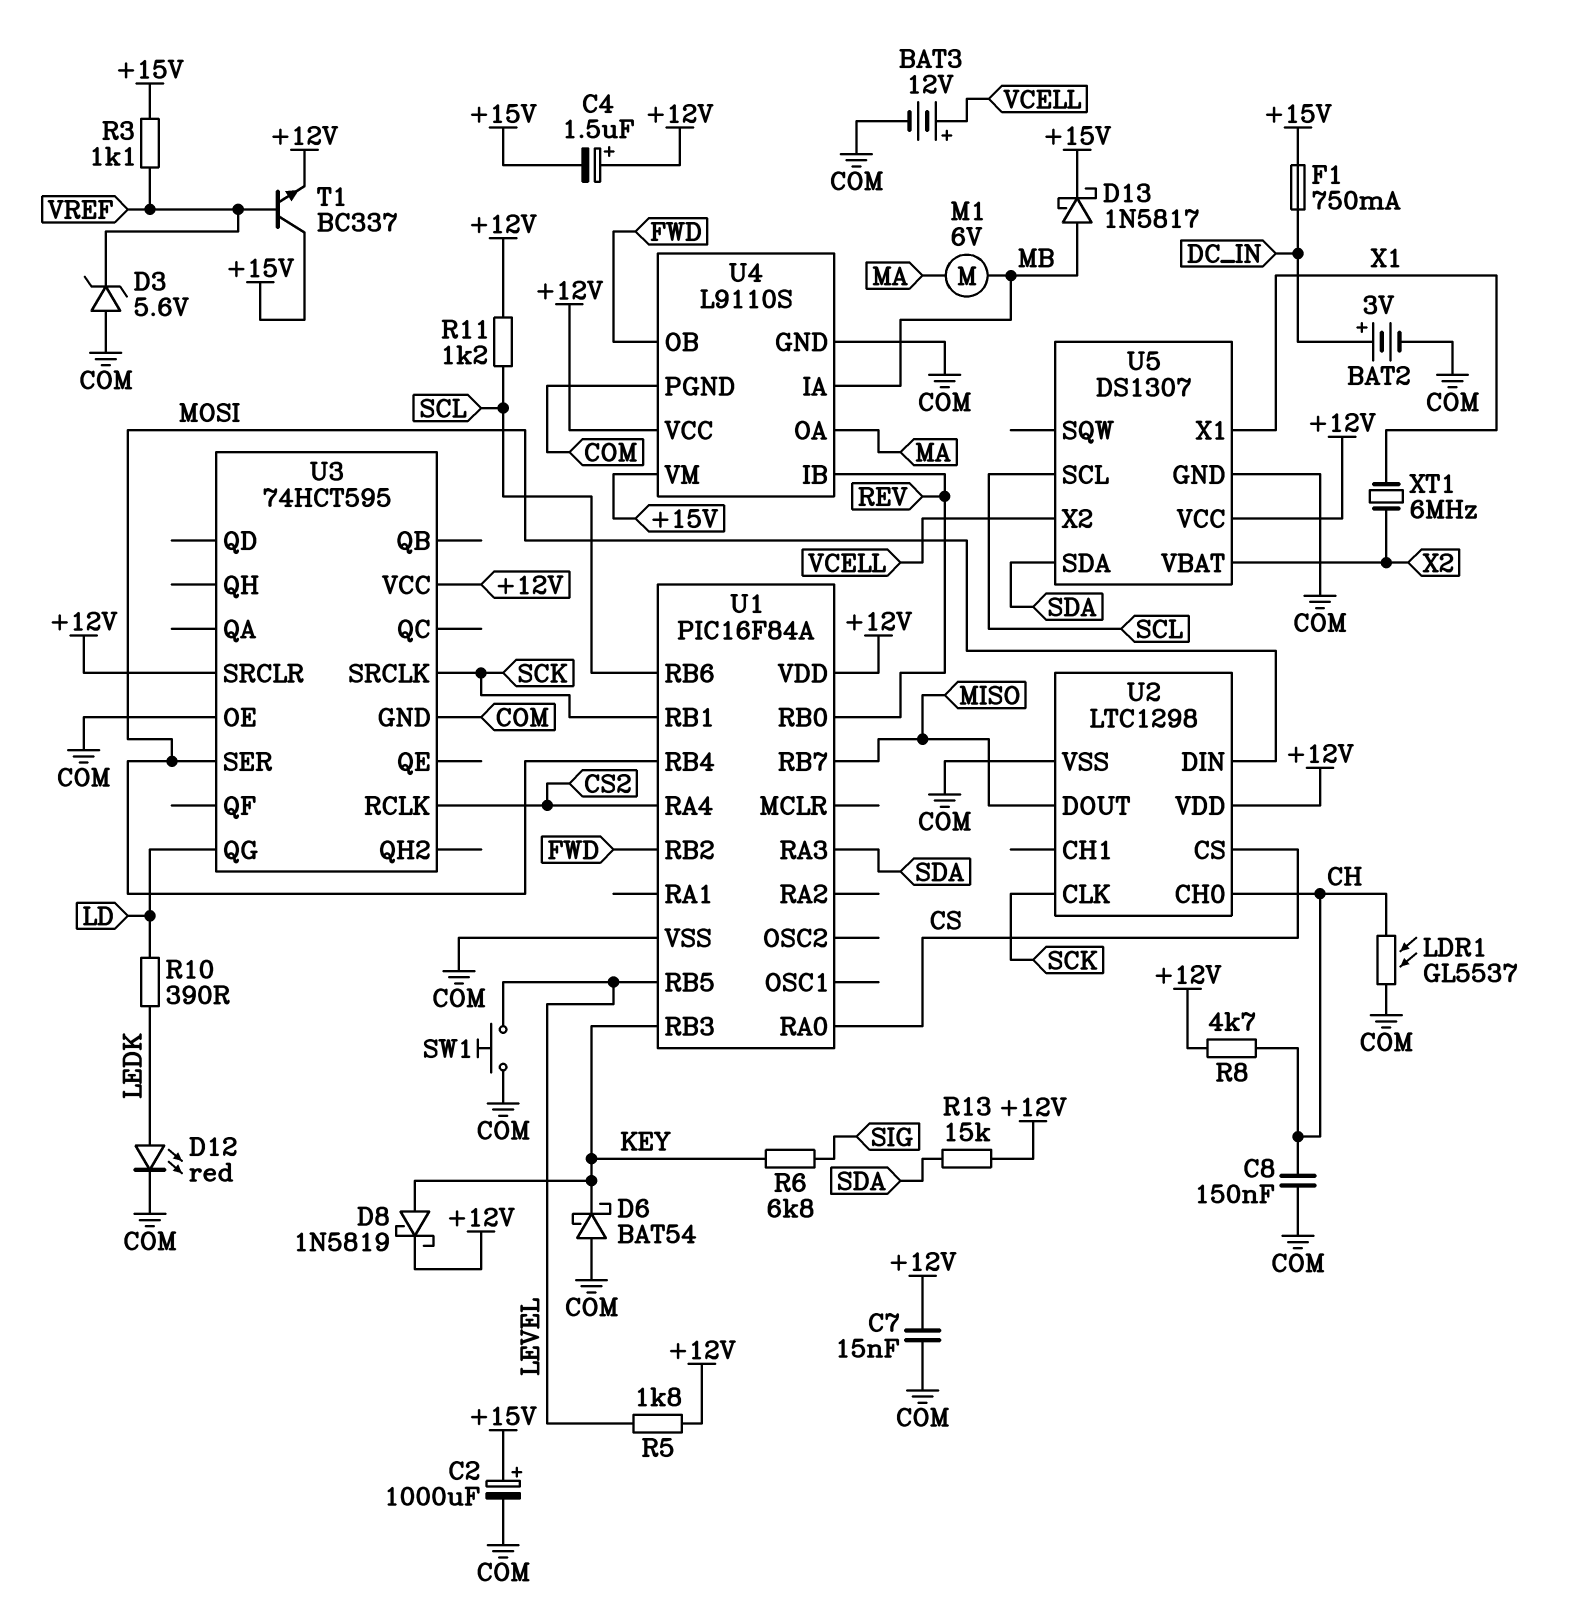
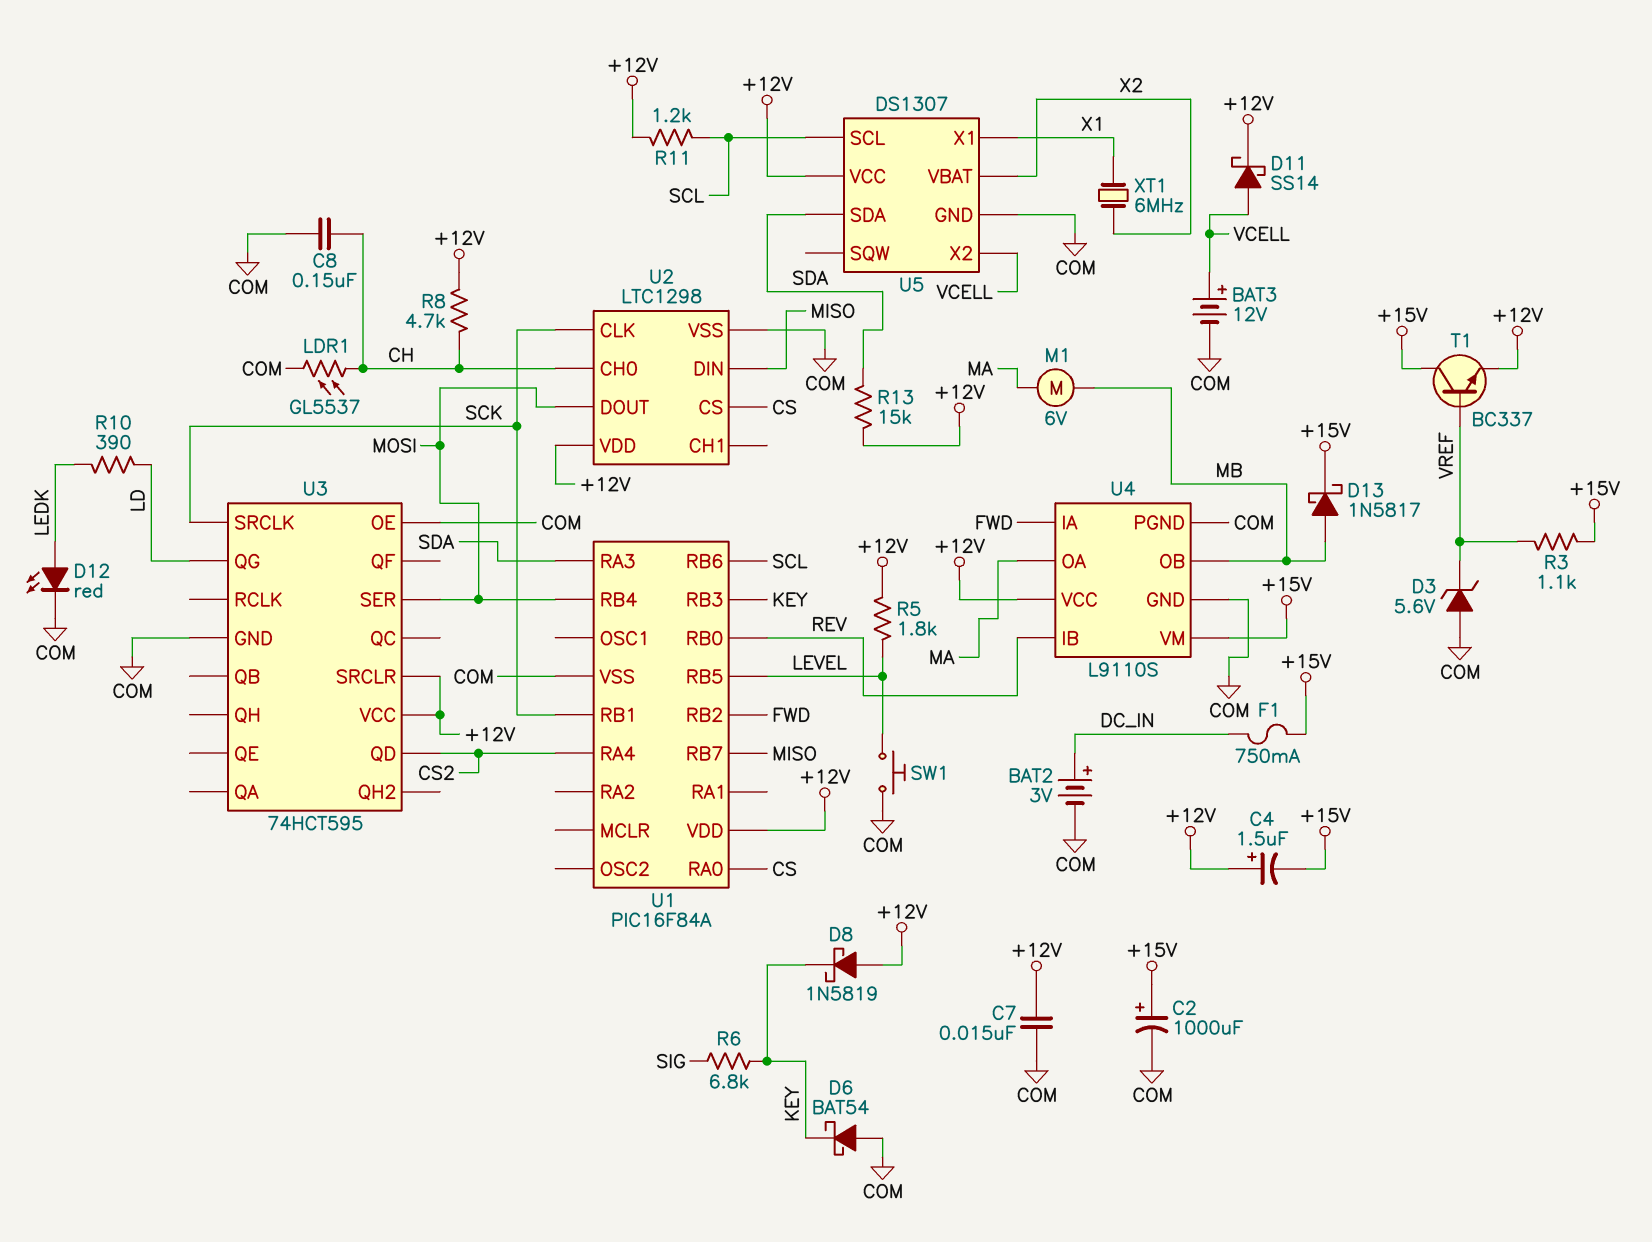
D8: schottky 1N5819 (A KEY, K +12V) -> schottky 1N5819 (A +12V, K KEY)
D11: none -> schottky SS14 (A VCELL, K +12V)
U2 pin DIN: MOSI -> MISO
U2 pin DOUT: MISO -> MOSI
U3 pin QD: none -> CS2
U3 pin RCLK: CS2 -> none
U4 pin IA: MB -> FWD
U4 pin OB: FWD -> MB

